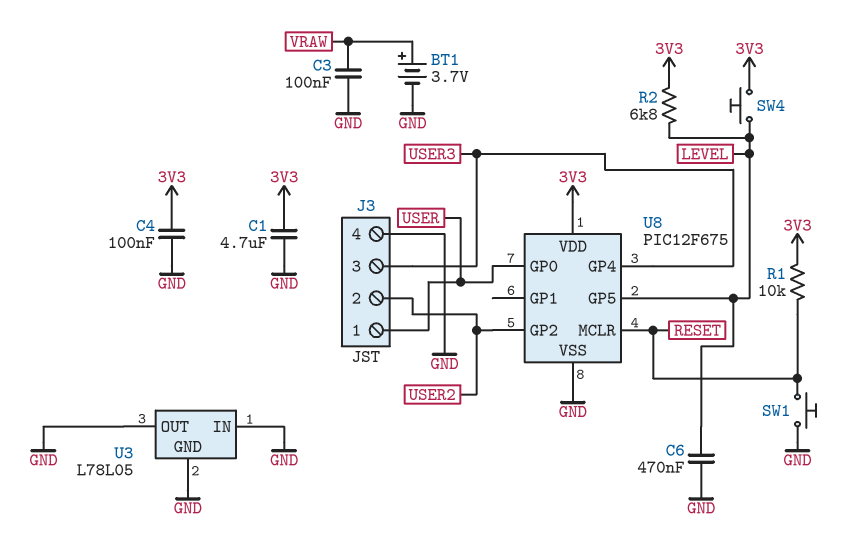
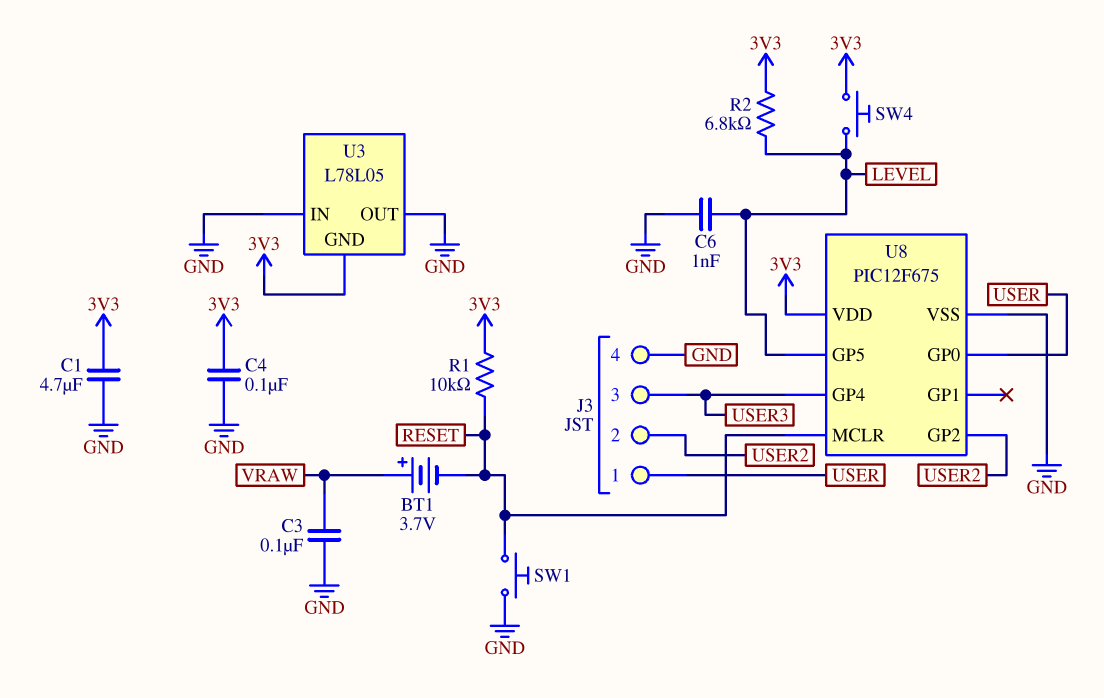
BT1: 3.7V (plus VRAW, minus GND) -> 3.7V (plus VRAW, minus RESET)
C6: 470nF (GND, LEVEL) -> 1nF (GND, LEVEL)
U3 pin GND: GND -> 3V3

